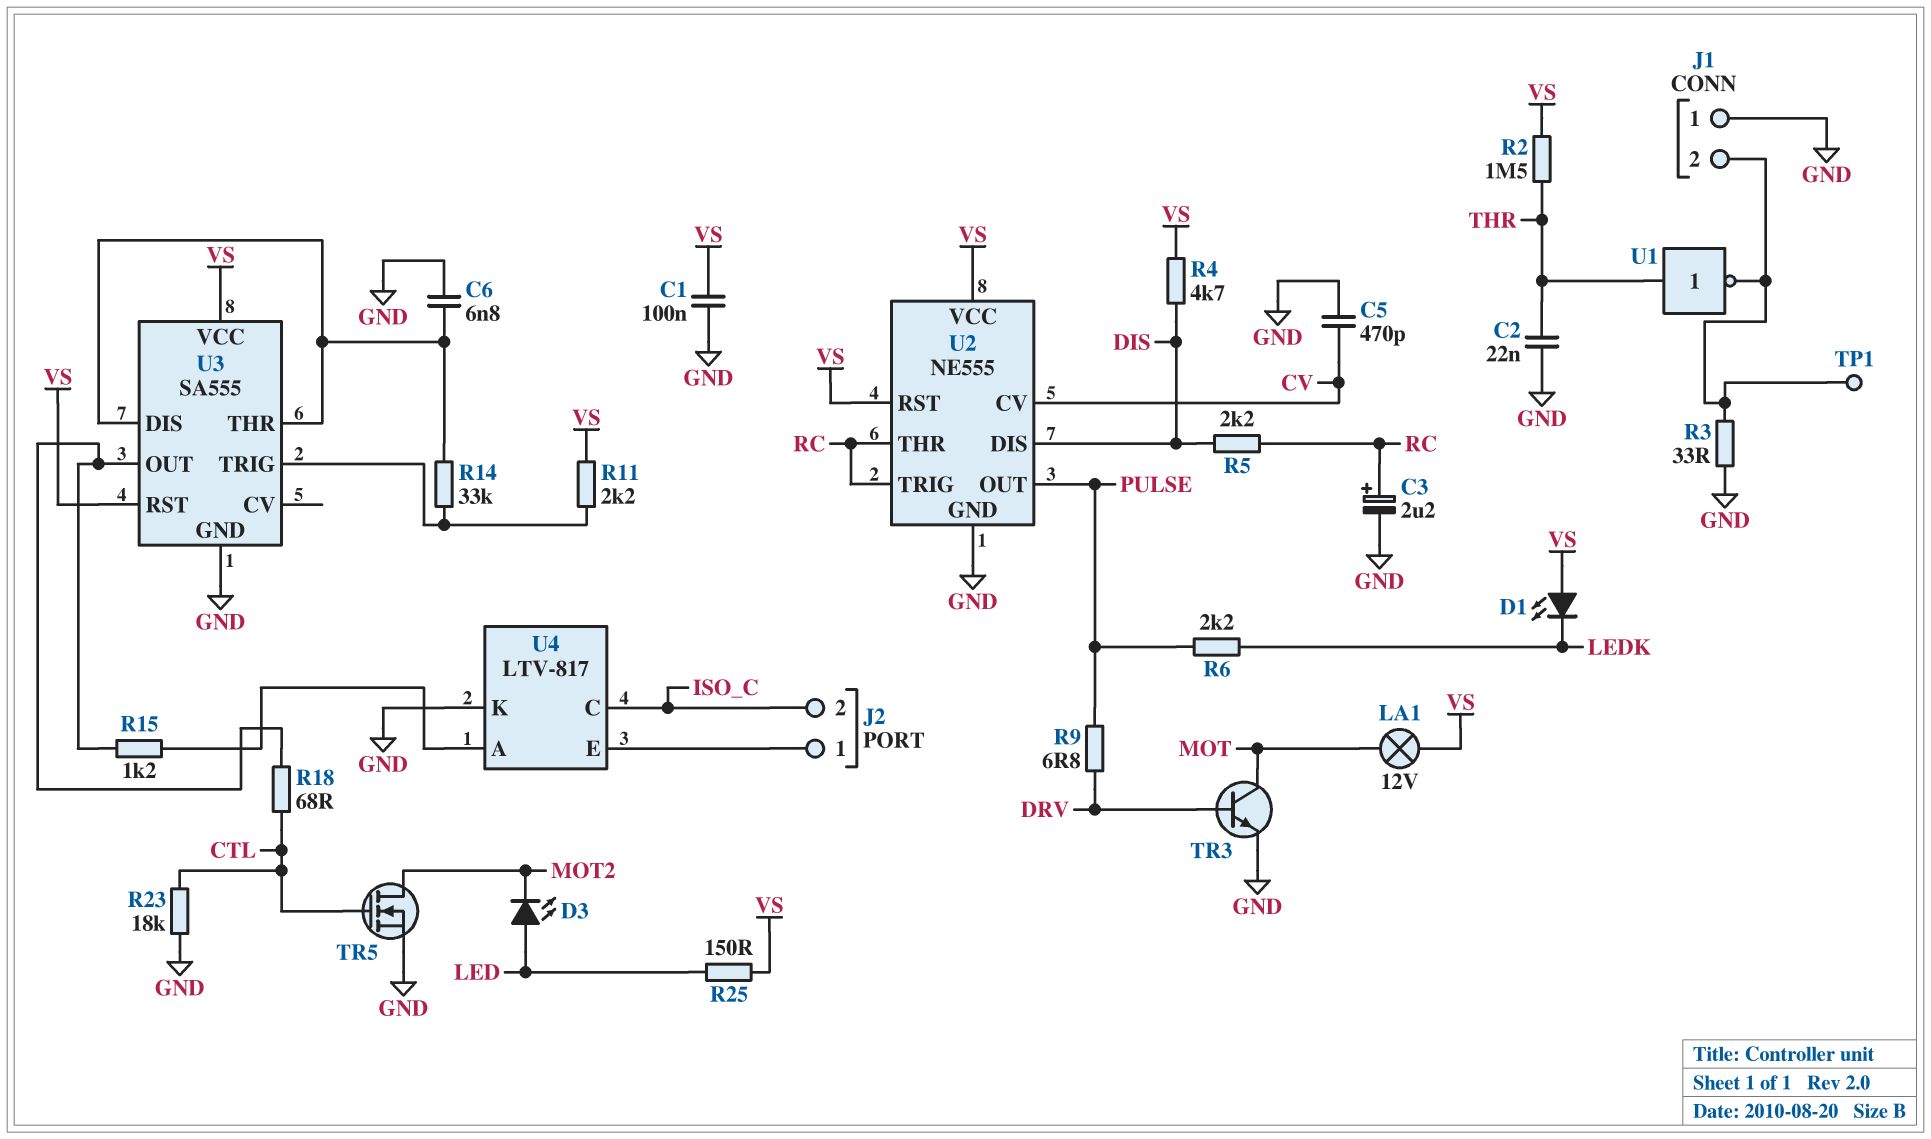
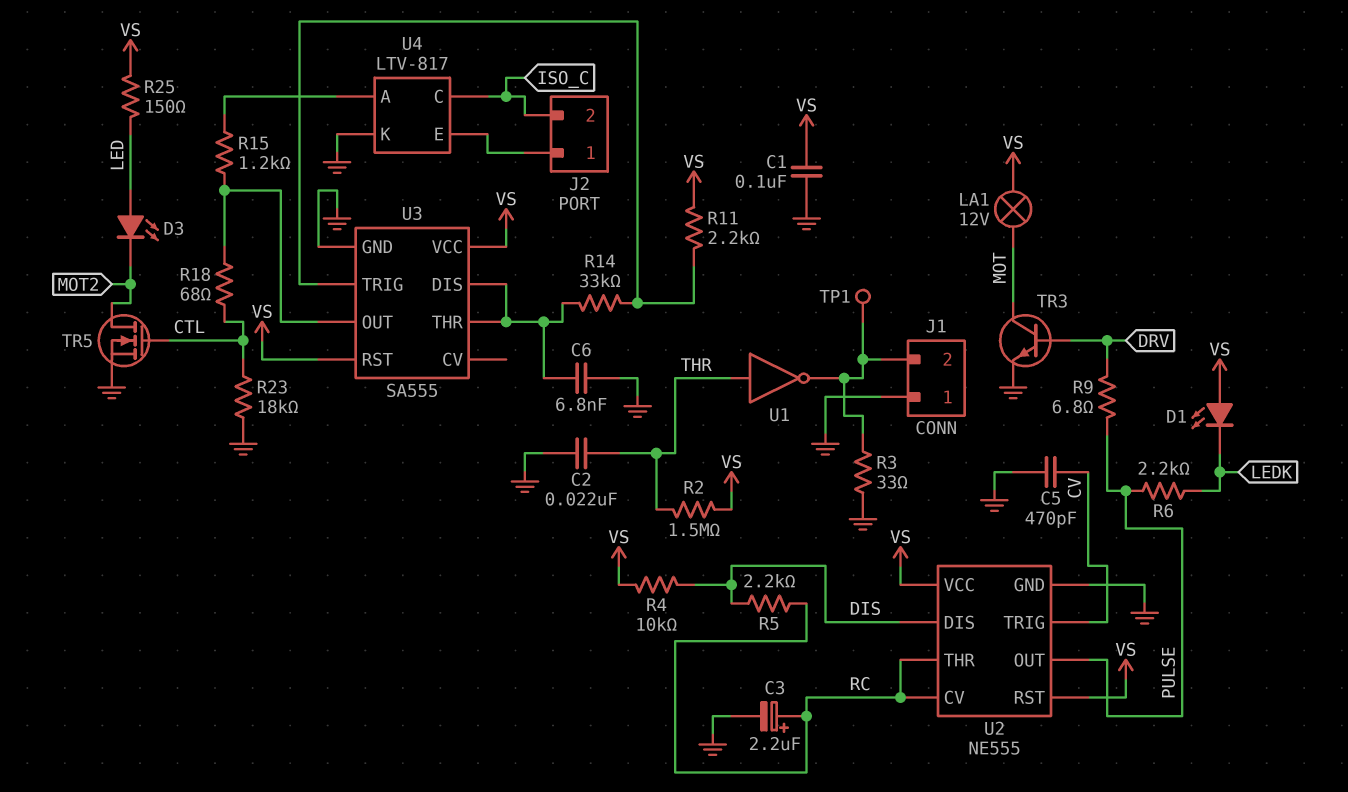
R4: 4.7k (DIS, VS) -> 10k (DIS, VS)
U2 pin CV: CV -> RC
U2 pin TRIG: RC -> CV

